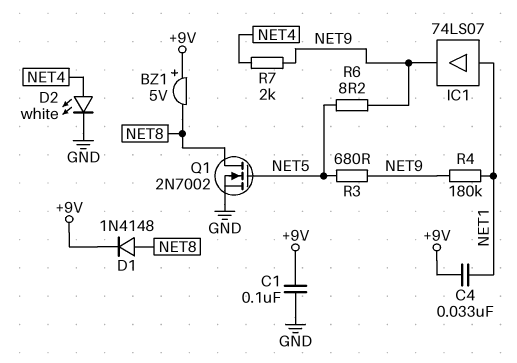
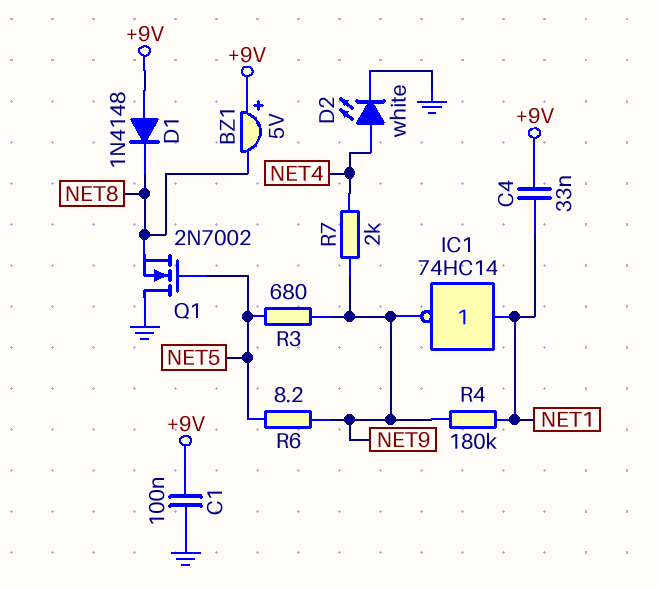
D1: diode 1N4148 (A NET8, K +9V) -> diode 1N4148 (A +9V, K NET8)
IC1: buffer 74LS07 (in NET1, out NET9) -> NOT 74HC14 (in NET1, out NET9)
Q1: NMOS 2N7002 (G NET5, D NET8, S GND) -> NMOS 2N7002 (G NET5, D GND, S NET8)

